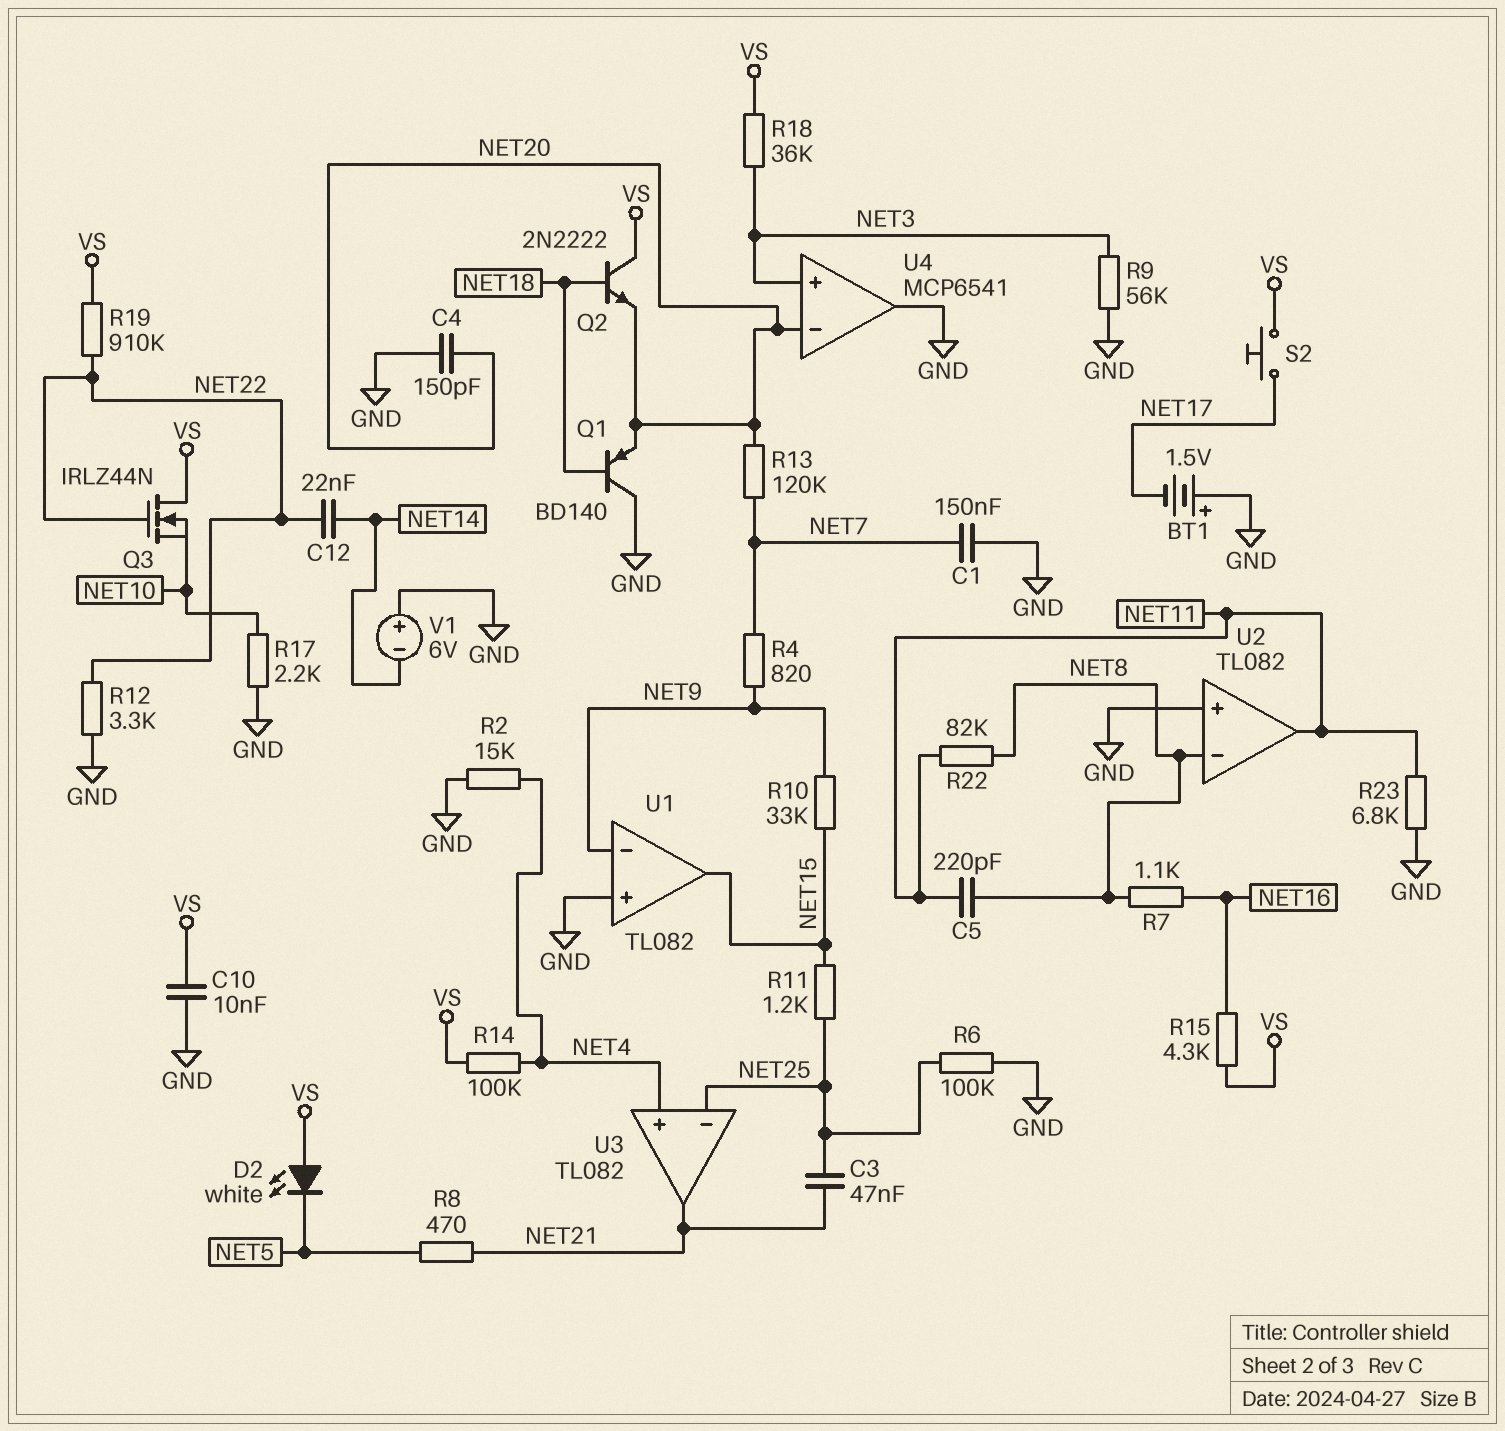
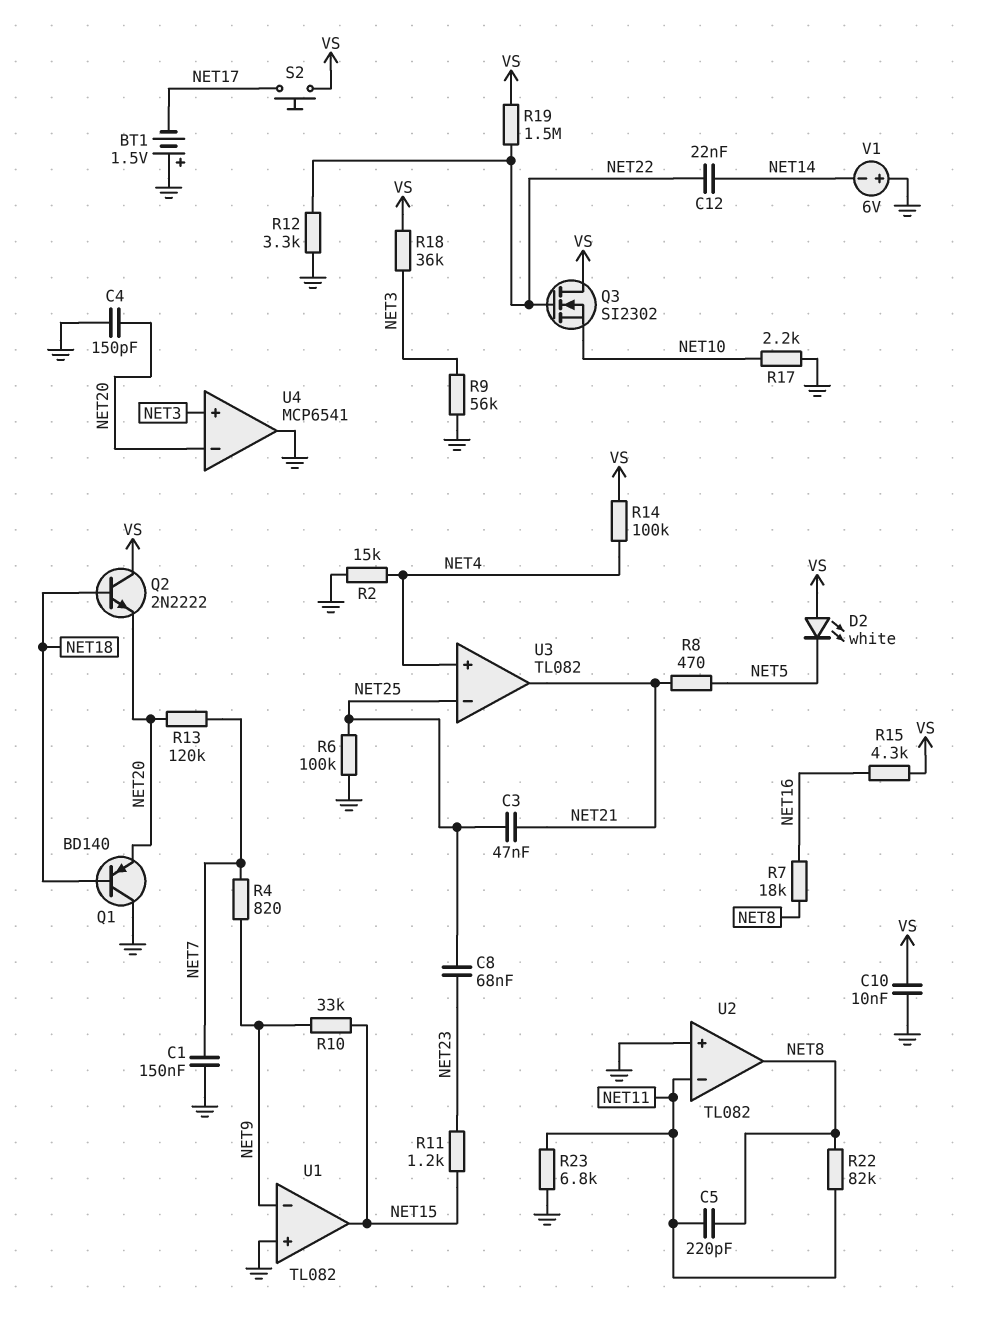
C8: none -> 68nF (NET23, NET25)
Q3: NMOS IRLZ44N (G NET22, D VS, S NET10) -> NMOS SI2302 (G NET22, D VS, S NET10)
R7: 1.1k (NET8, NET16) -> 18k (NET8, NET16)
R11: 1.2k (NET15, NET25) -> 1.2k (NET15, NET23)
R19: 910k (NET22, VS) -> 1.5M (NET22, VS)
U2 pin in-: NET8 -> NET11
U2 pin out: NET11 -> NET8

